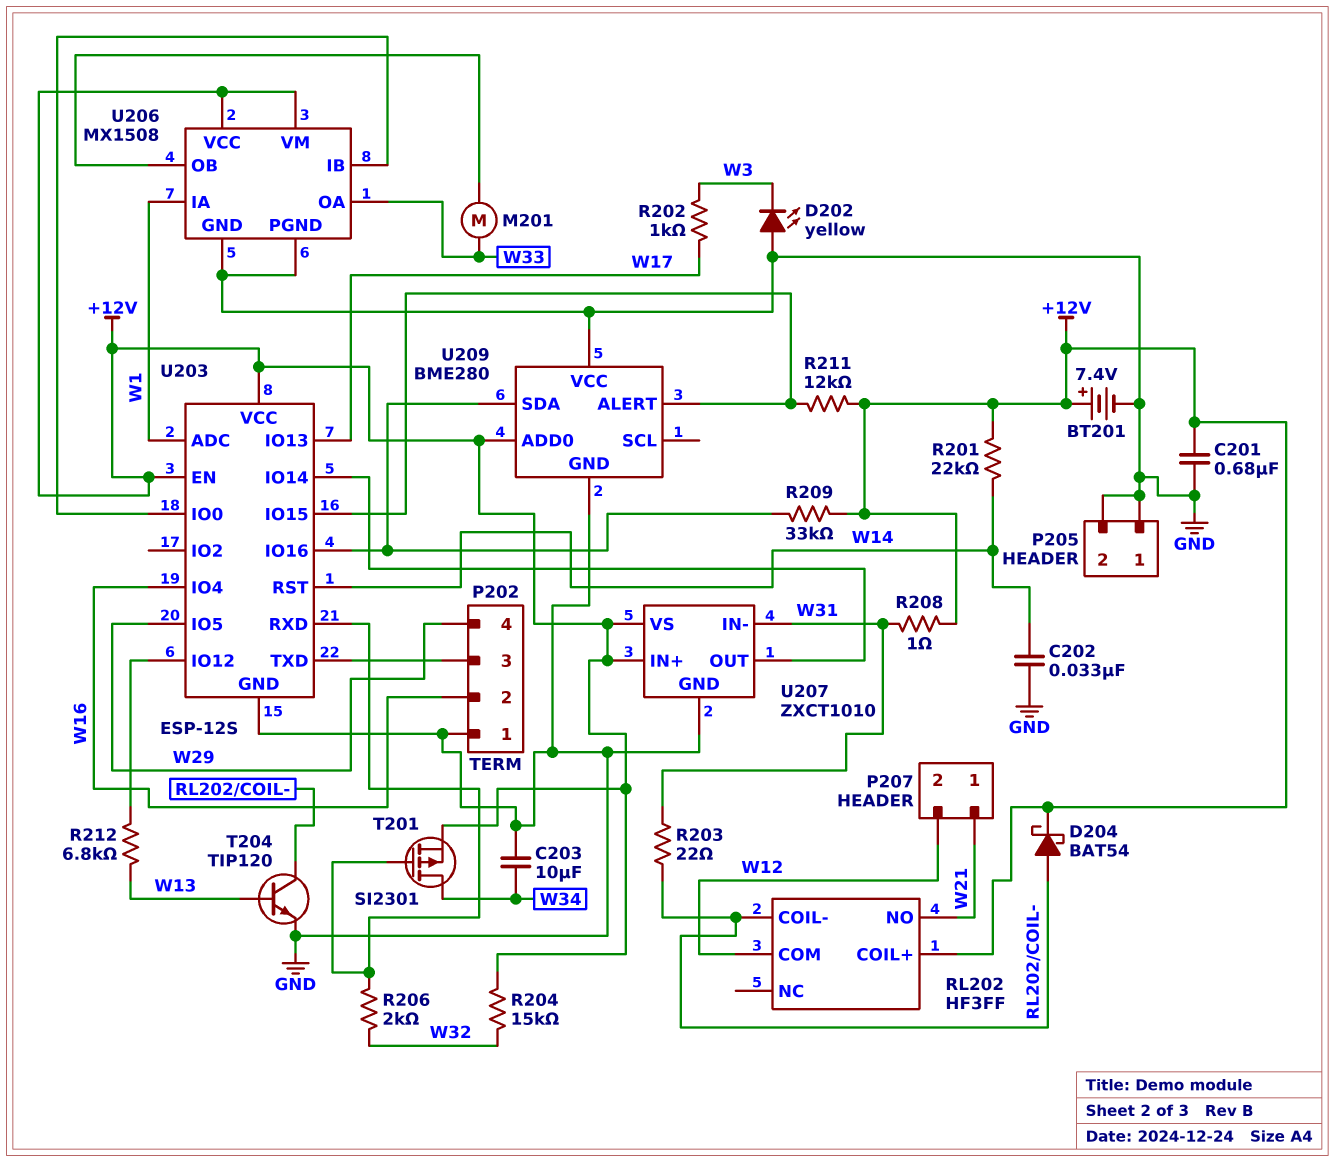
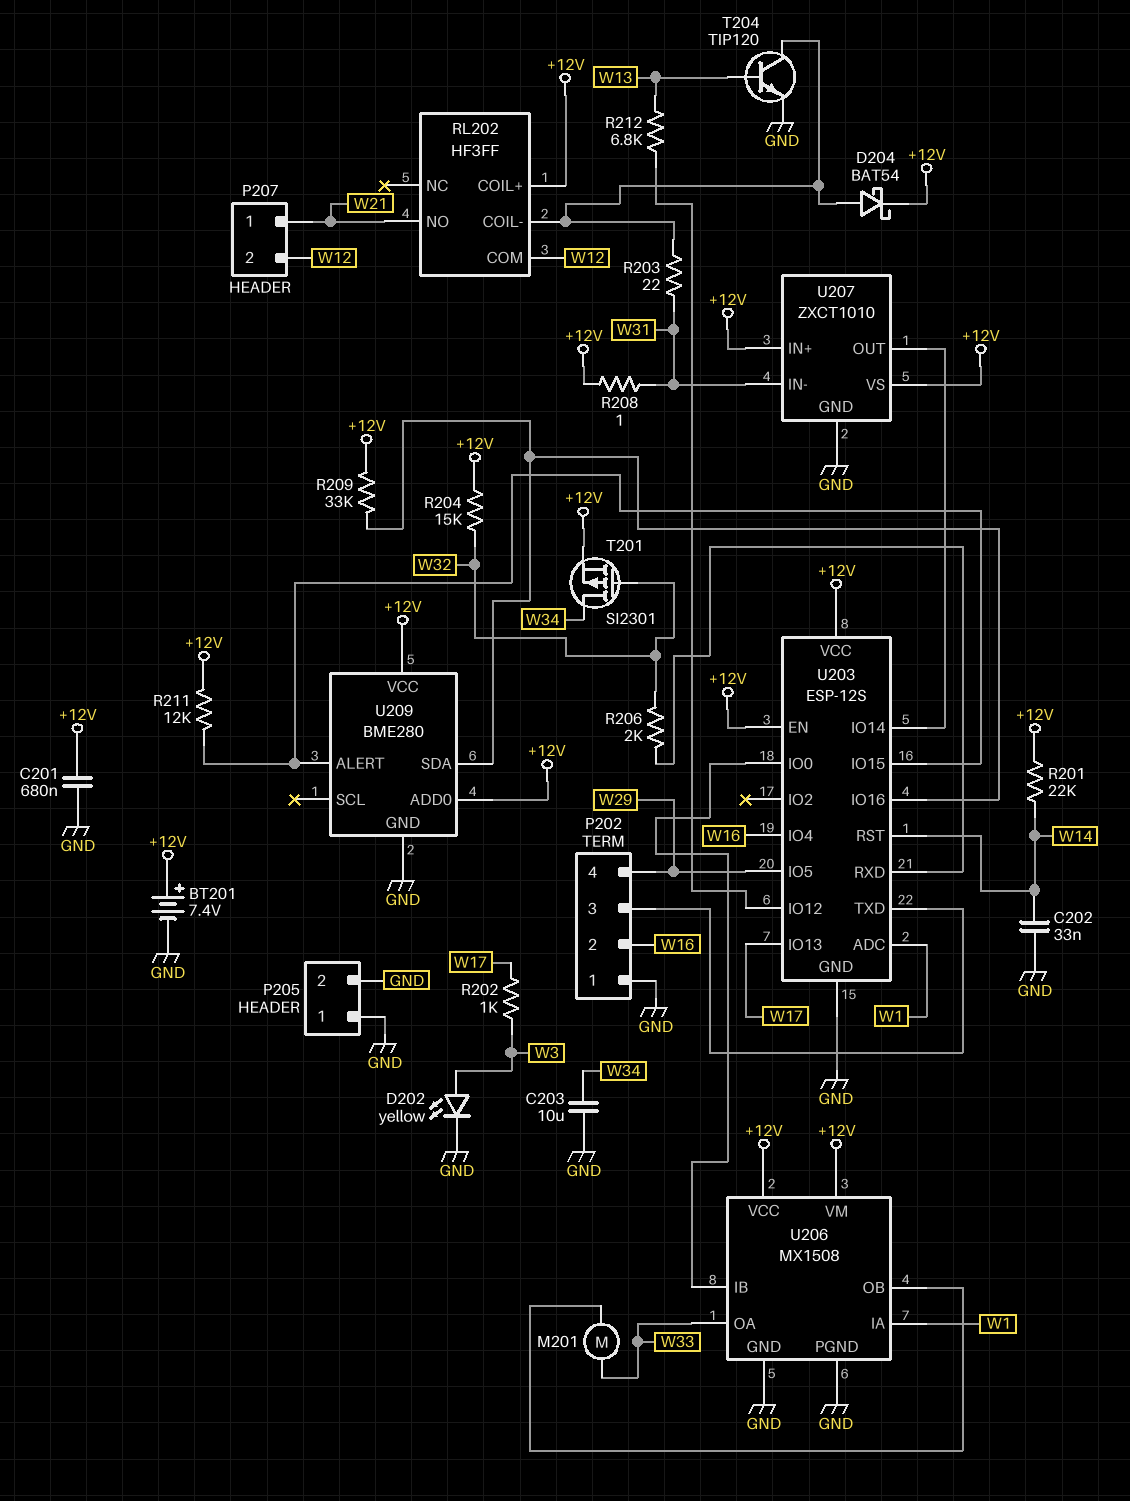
D202: LED yellow (A GND, K W3) -> LED yellow (A W3, K GND)
T201: PMOS SI2301 (G U203/RXD, D W34, S +12V) -> PMOS SI2301 (G W32, D W34, S +12V)
U209 pin VCC: GND -> +12V

